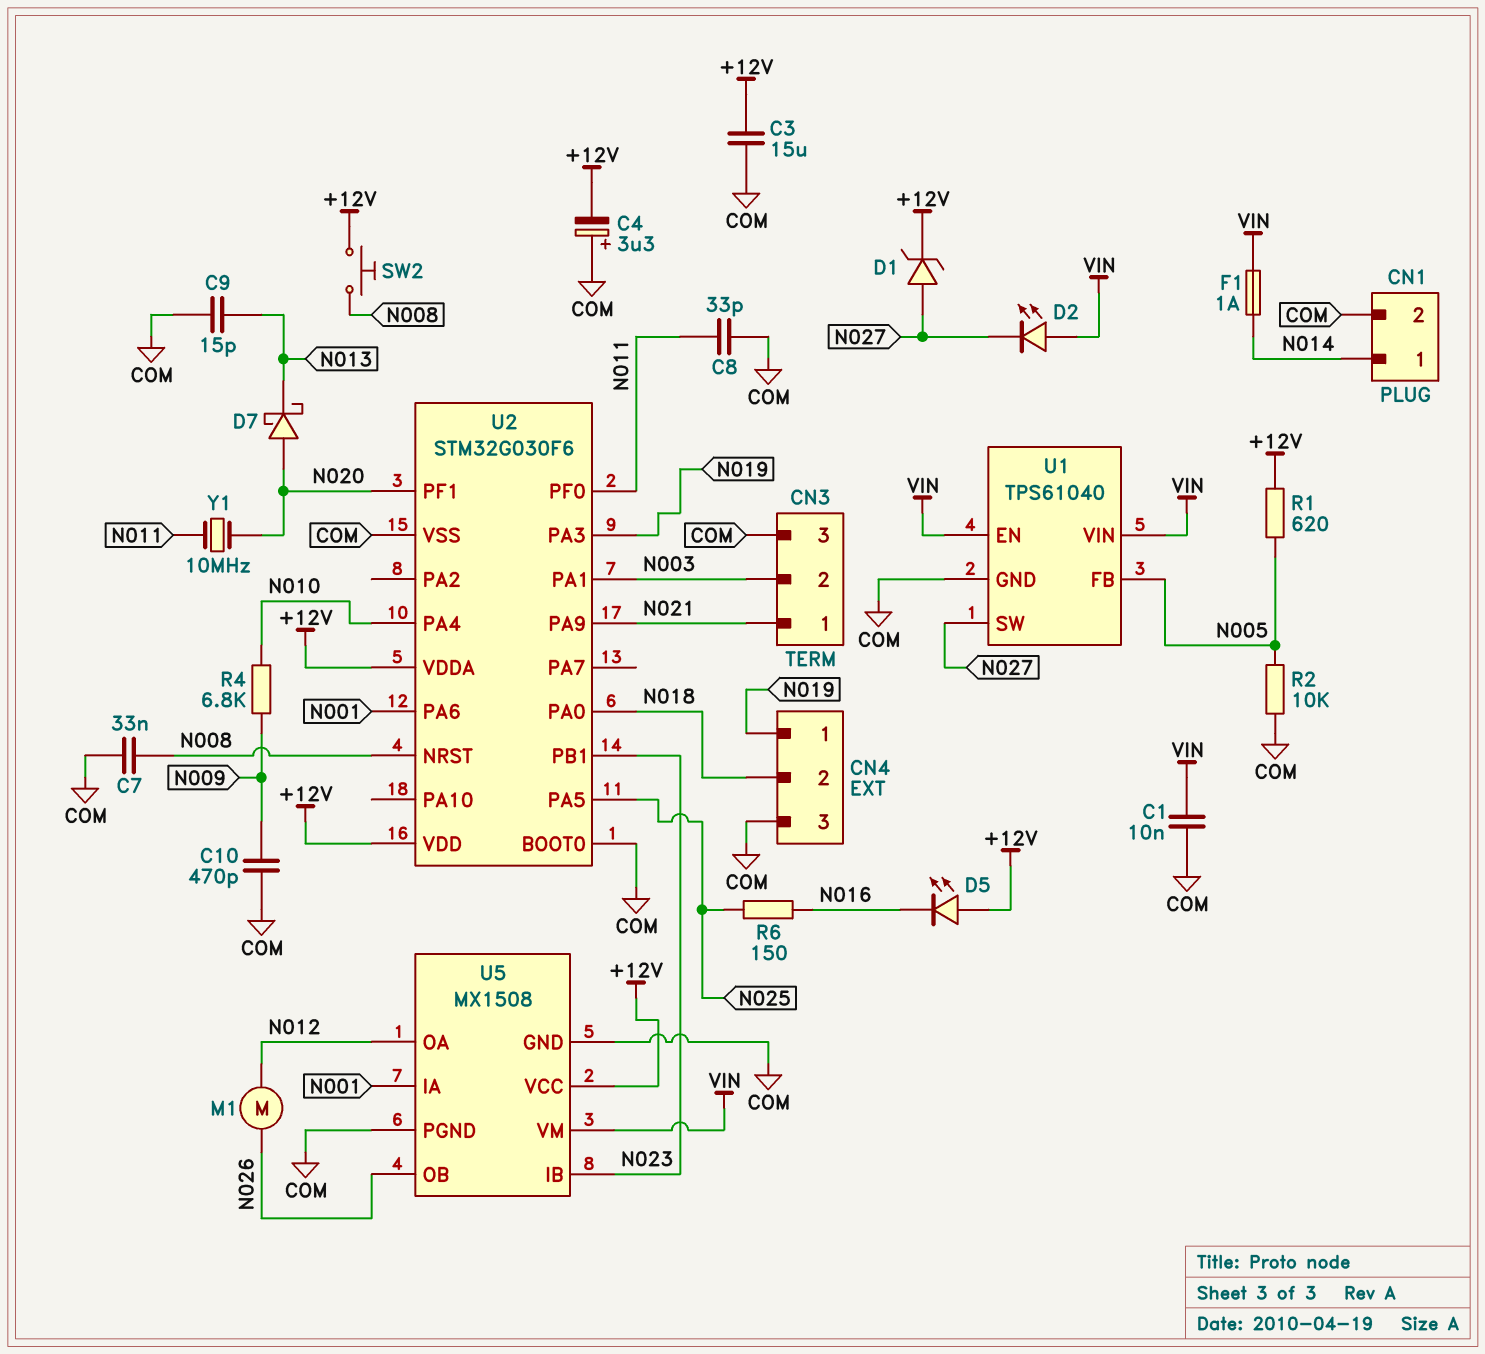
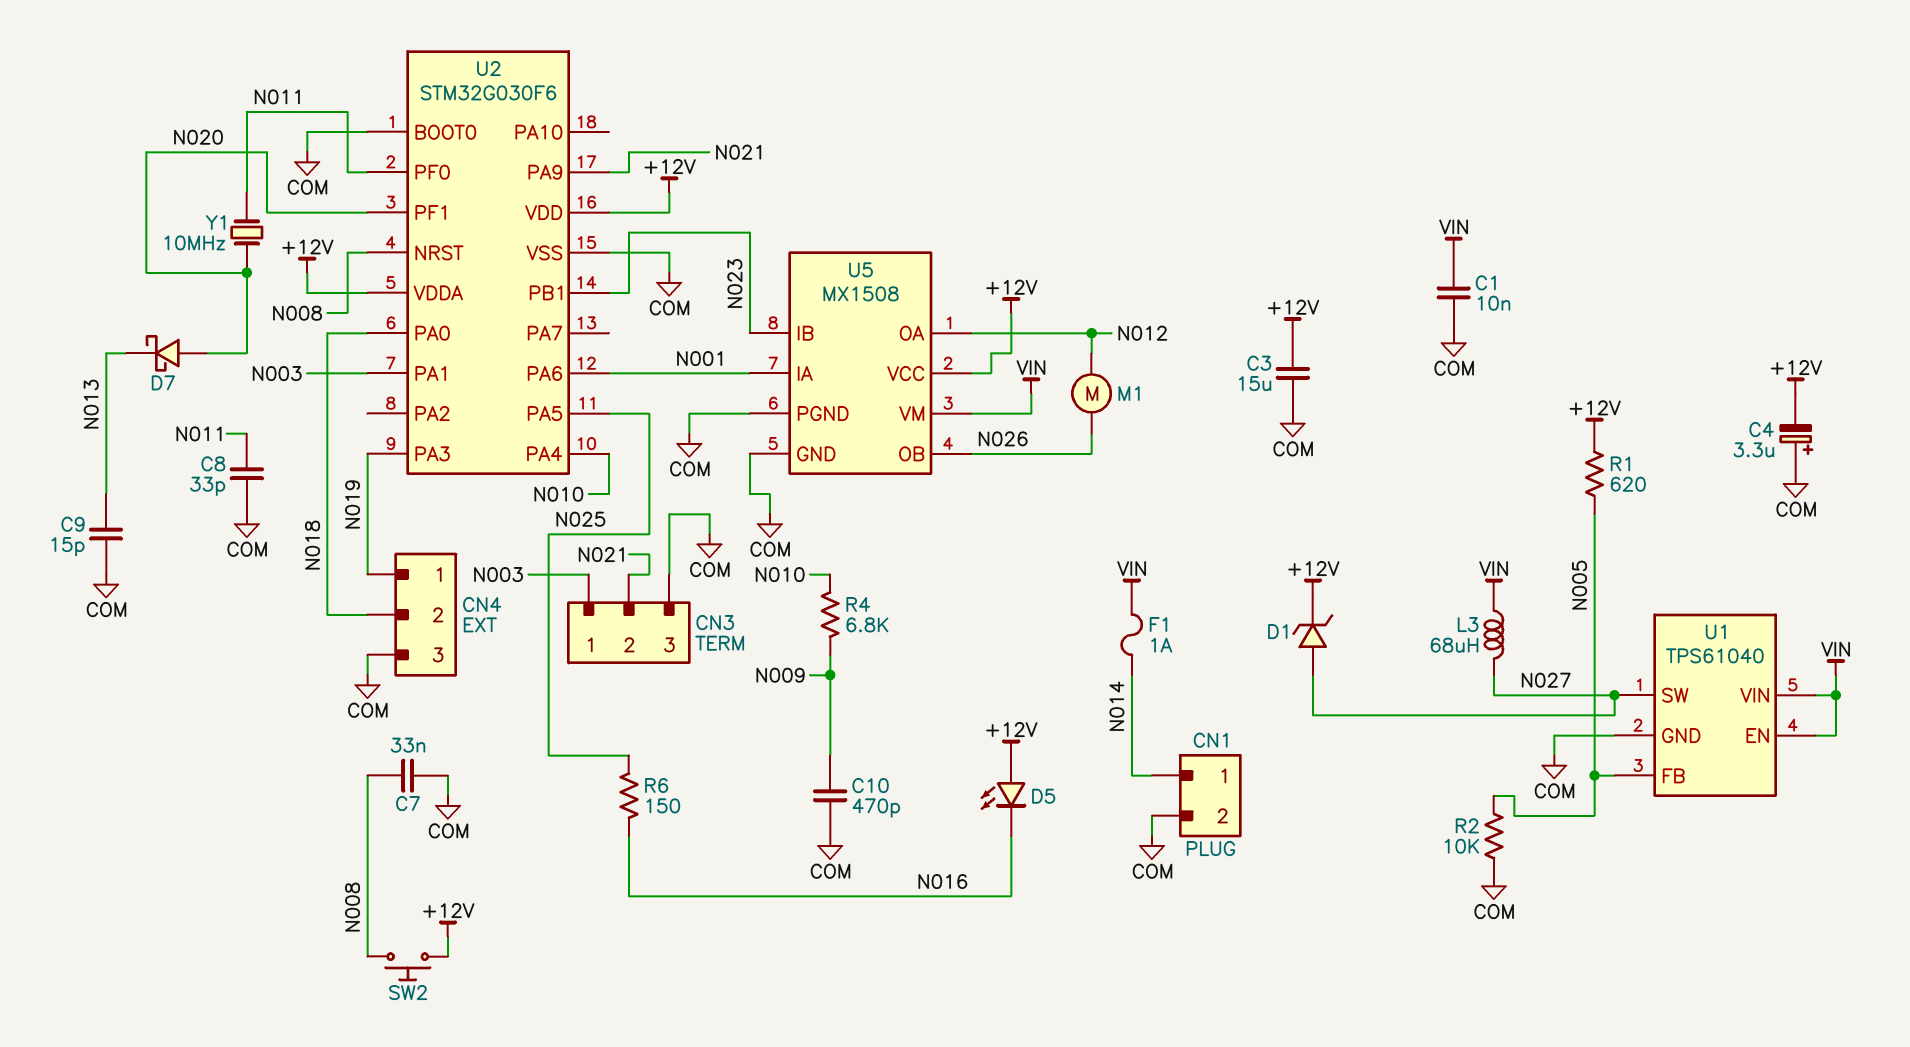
CN3 pin 1: N021 -> N003
CN3 pin 2: N003 -> N021
D2: LED (A VIN, K N027) -> none
L3: none -> 68uH (N027, VIN)

